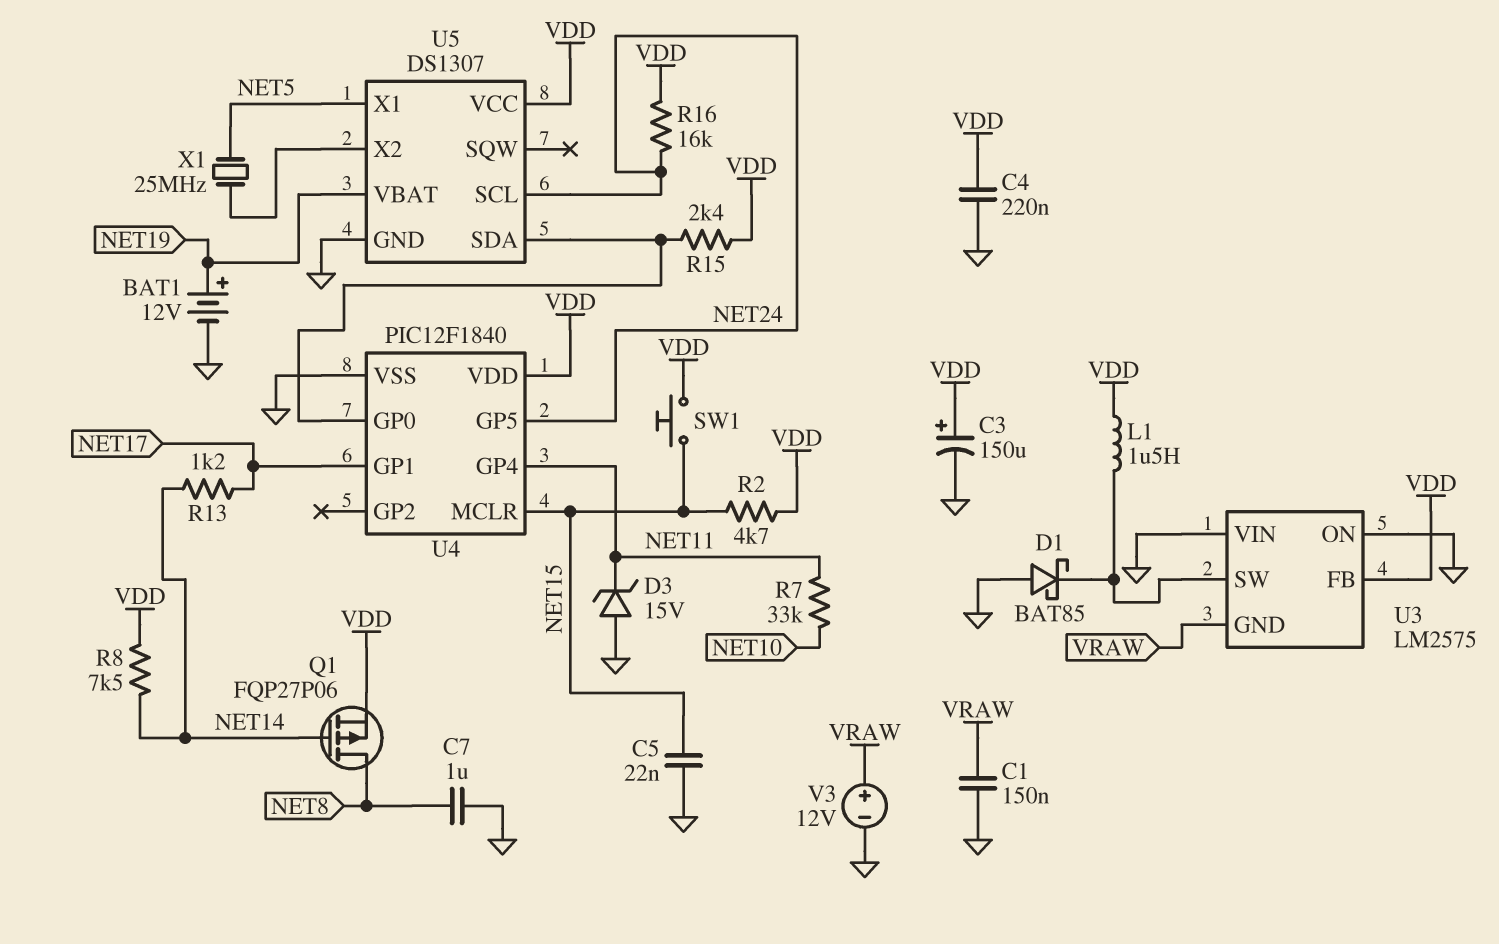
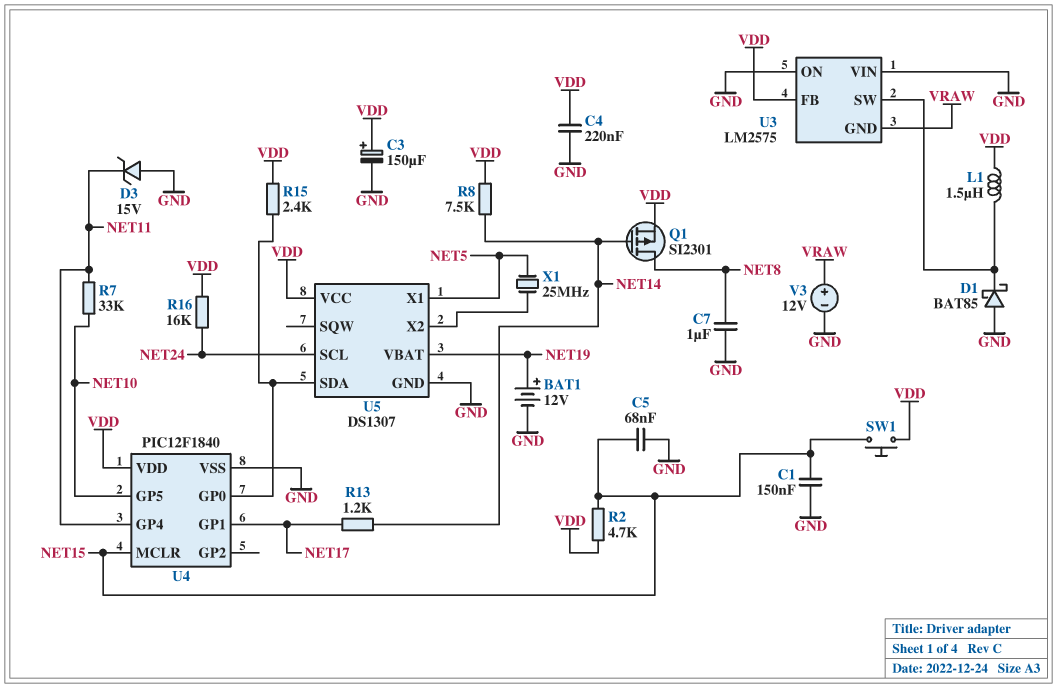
C1: 150nF (GND, VRAW) -> 150nF (GND, NET15)
C5: 22nF (GND, NET15) -> 68nF (GND, NET15)
Q1: PMOS FQP27P06 (G NET14, D NET8, S VDD) -> PMOS SI2301 (G NET14, D NET8, S VDD)
U4 pin GP5: NET24 -> NET10

